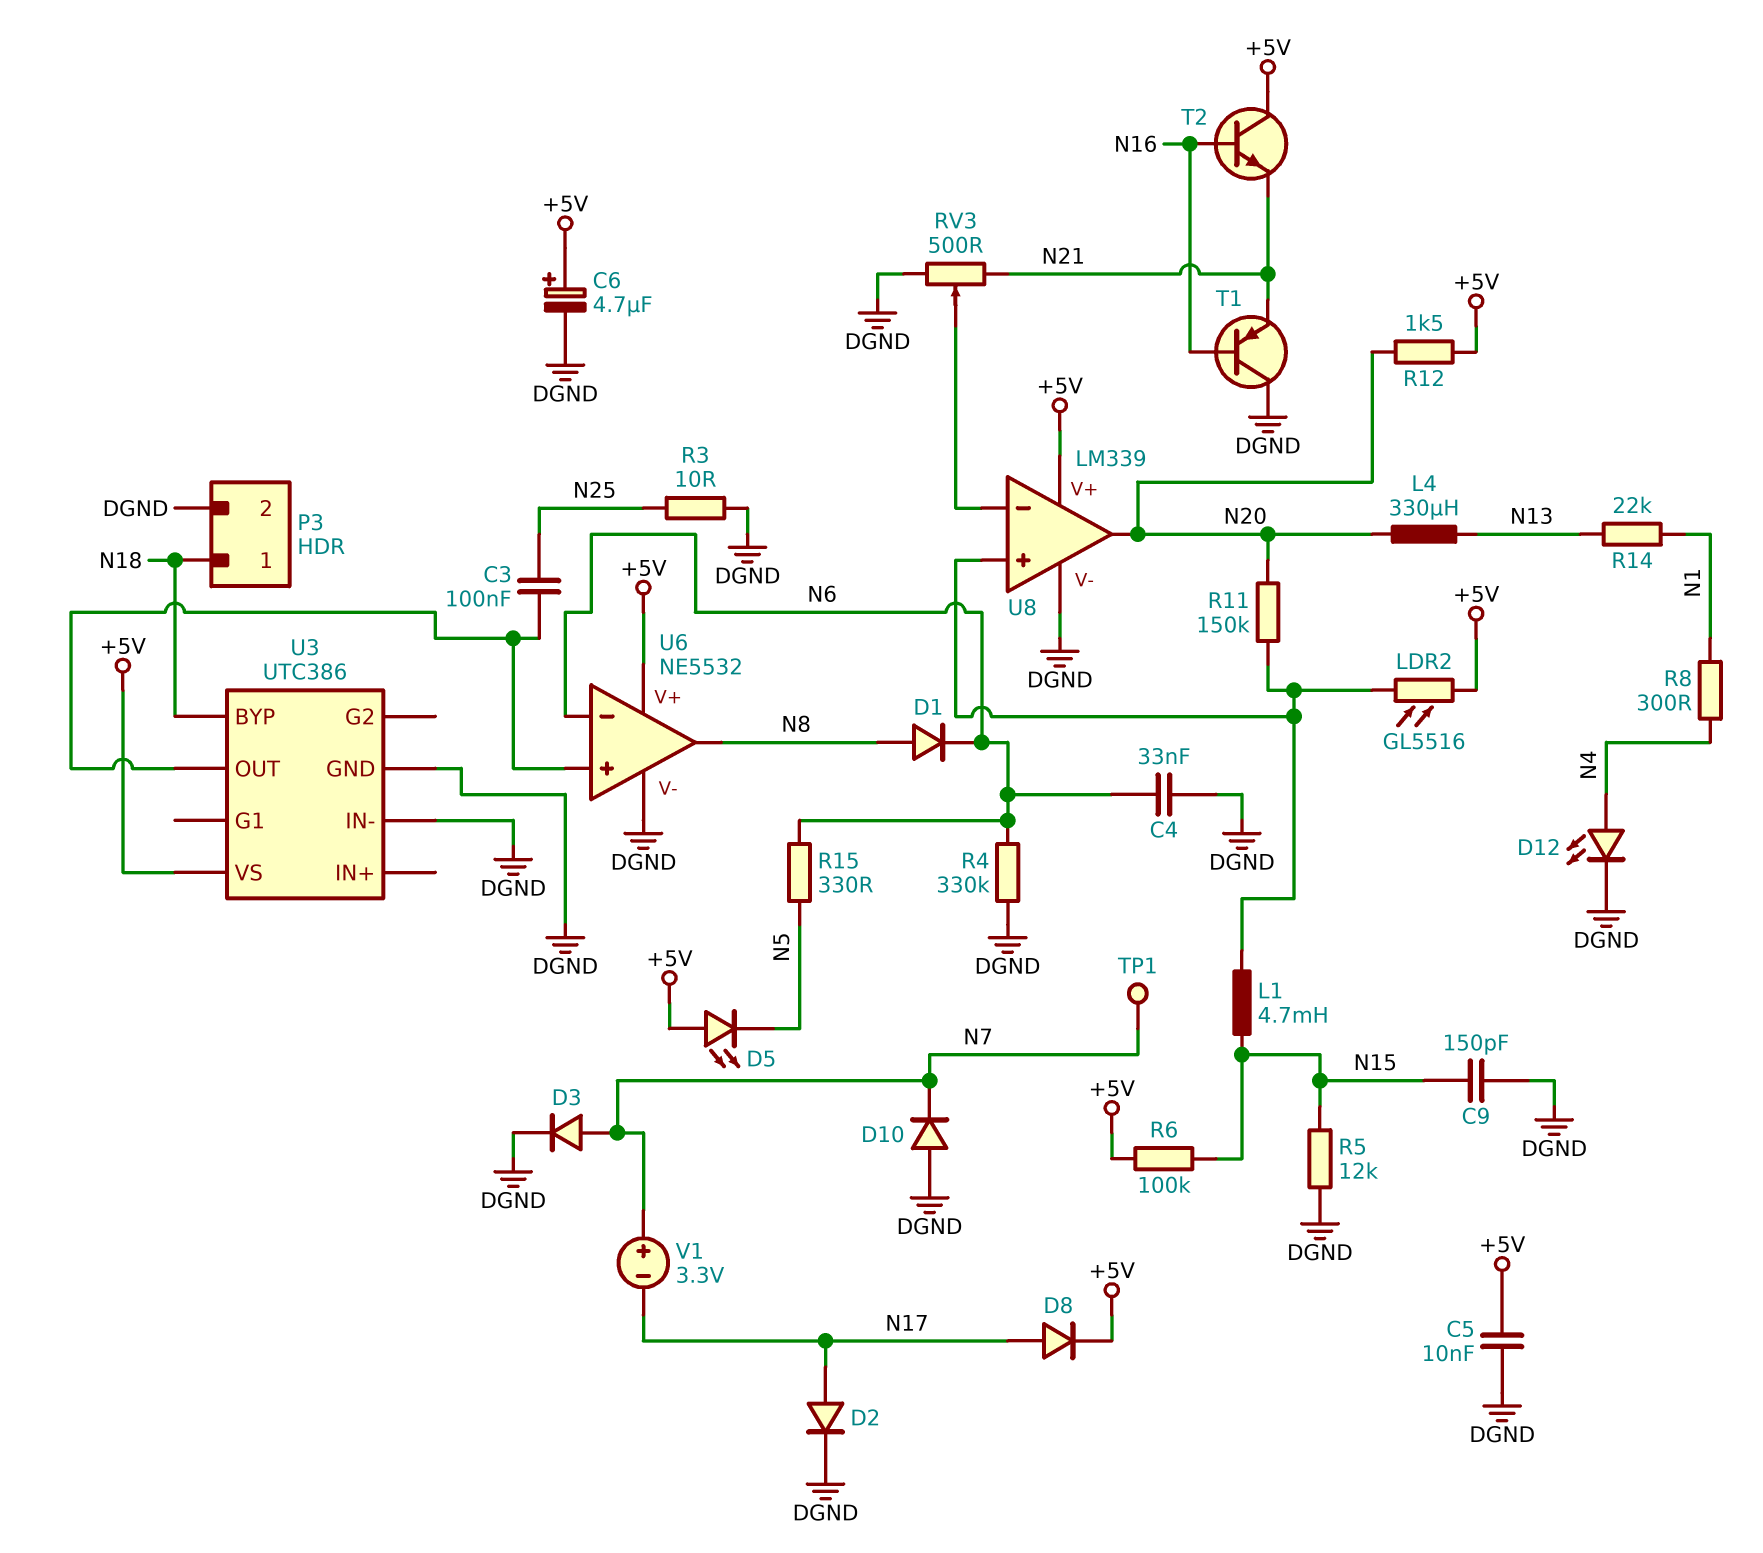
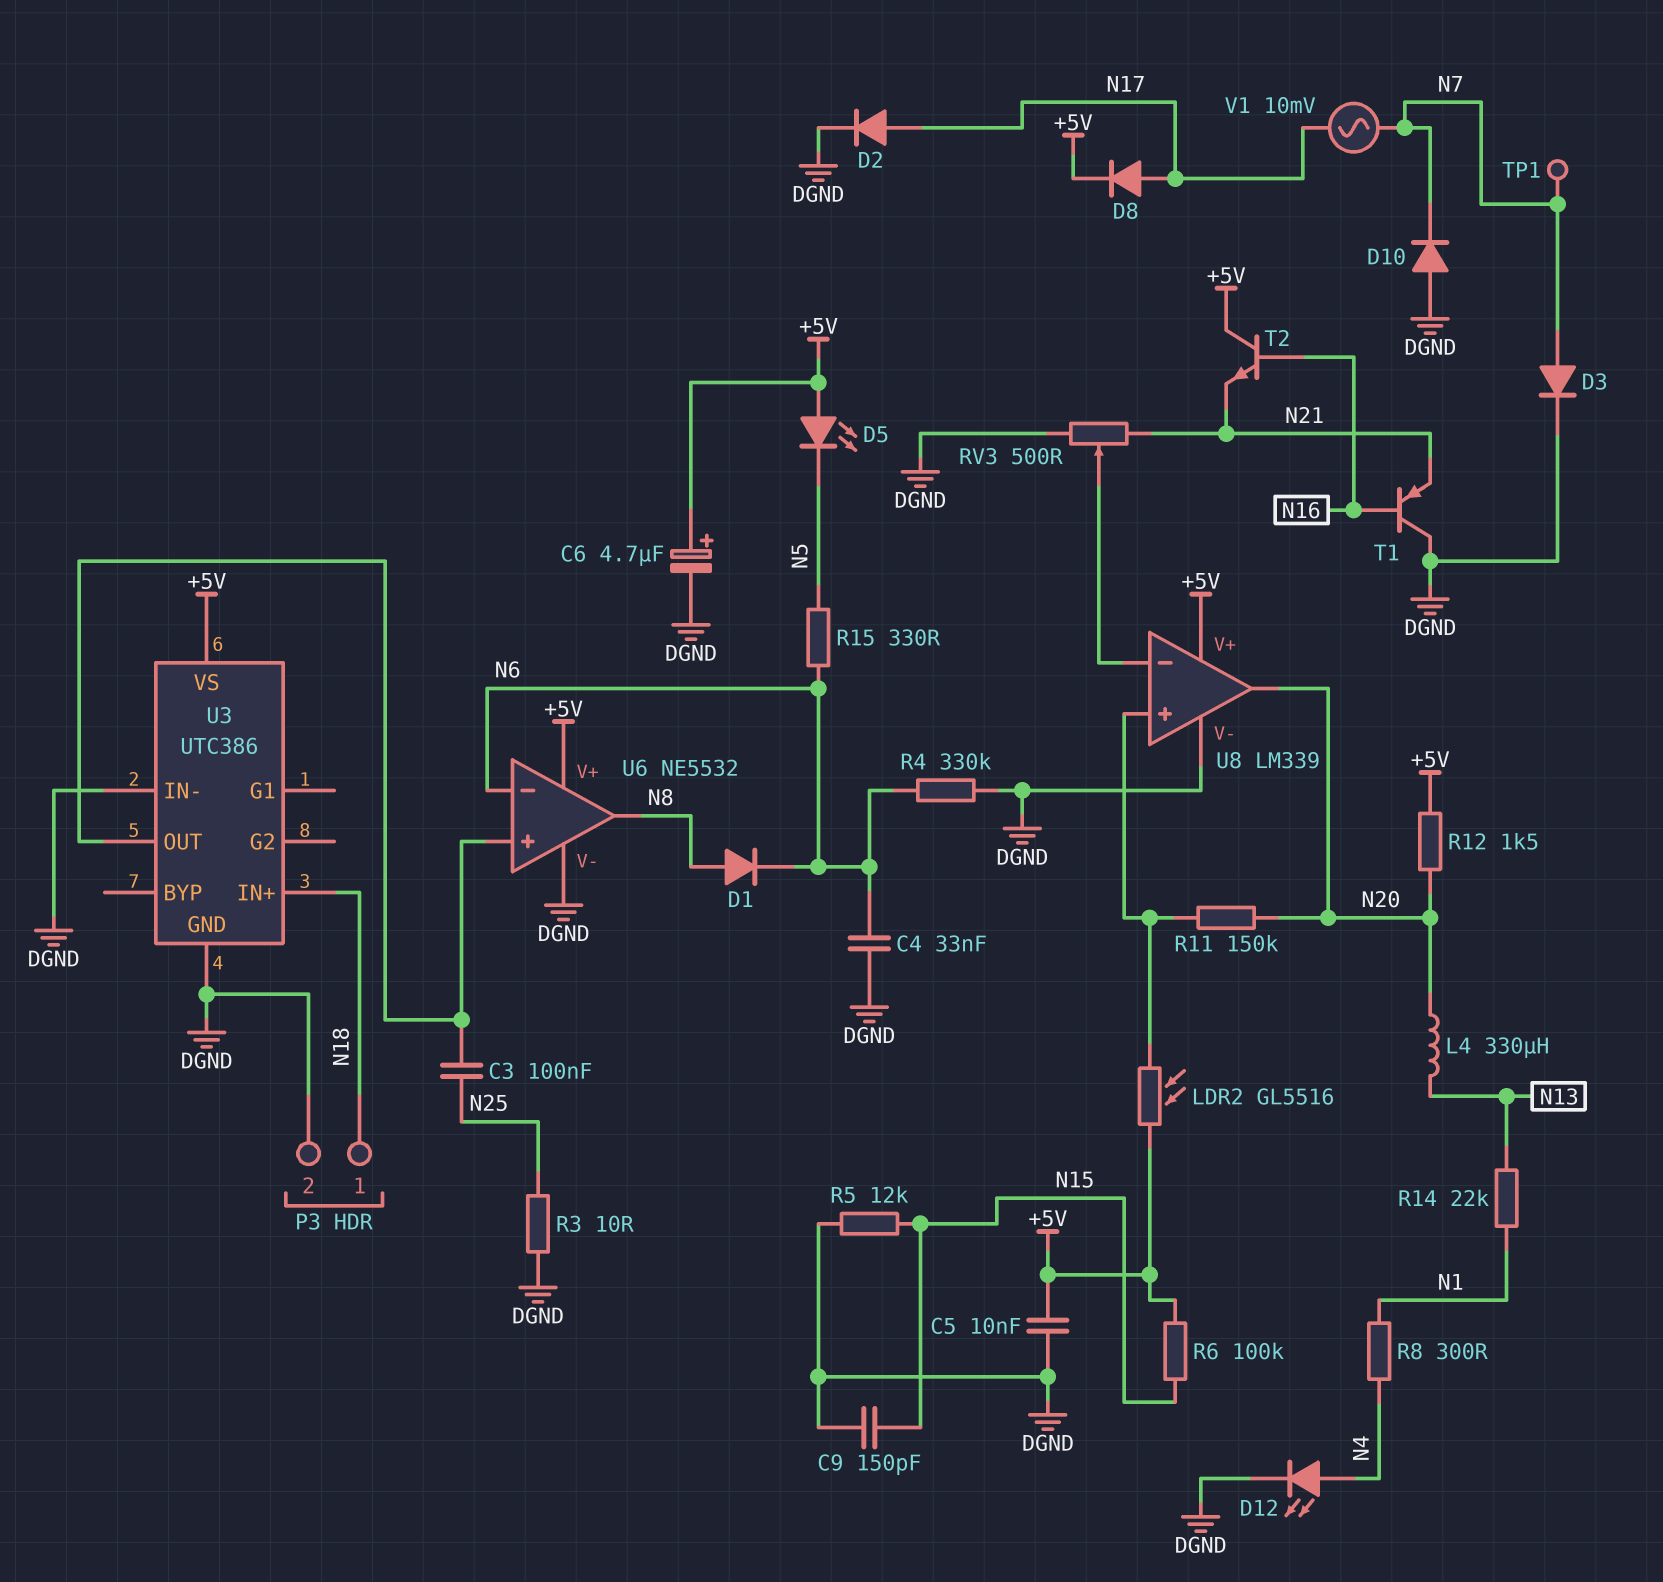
L1: 4.7mH (N15, U8/in+) -> none
U3 pin BYP: N18 -> none
U3 pin IN+: none -> N18
V1: 3.3V (plus N7, minus N17) -> AC 10mV (N7, N17)

